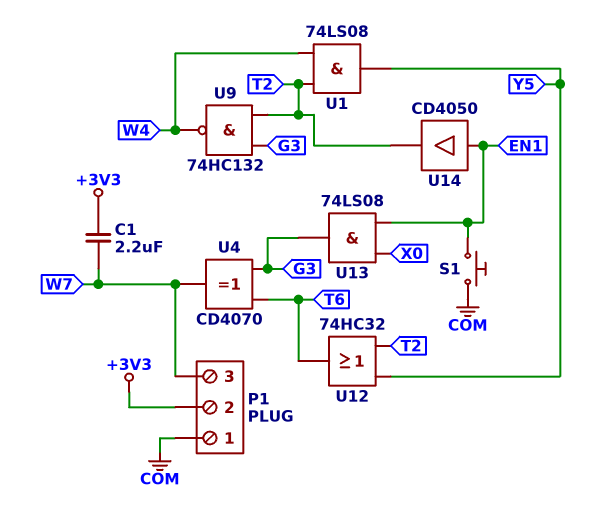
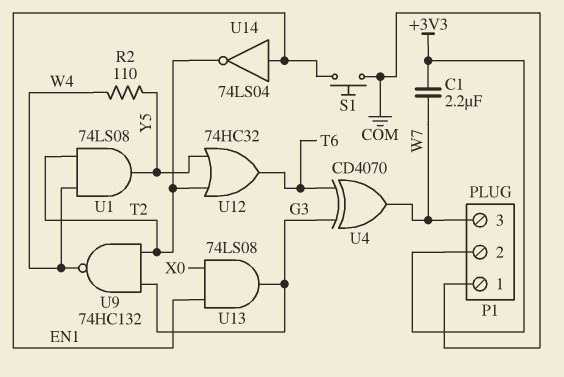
R2: none -> 110 (W4, Y5)
U14: buffer CD4050 (in EN1, out T2) -> NOT 74LS04 (in EN1, out T2)

